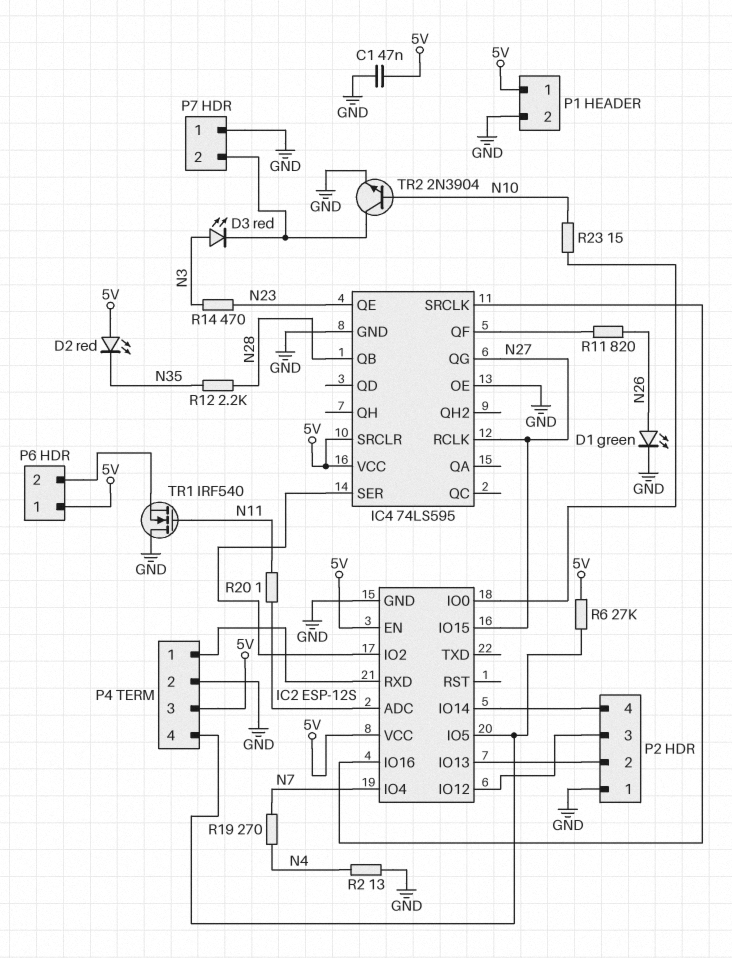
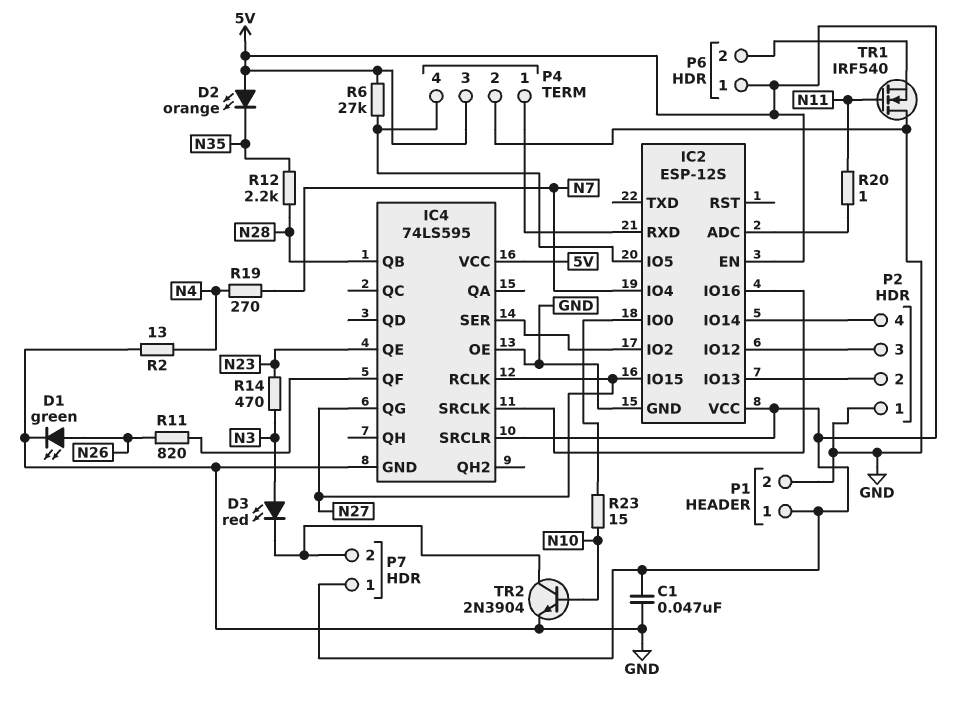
D2: LED red (A 5V, K N35) -> LED orange (A 5V, K N35)
P7 pin 1: GND -> 5V

